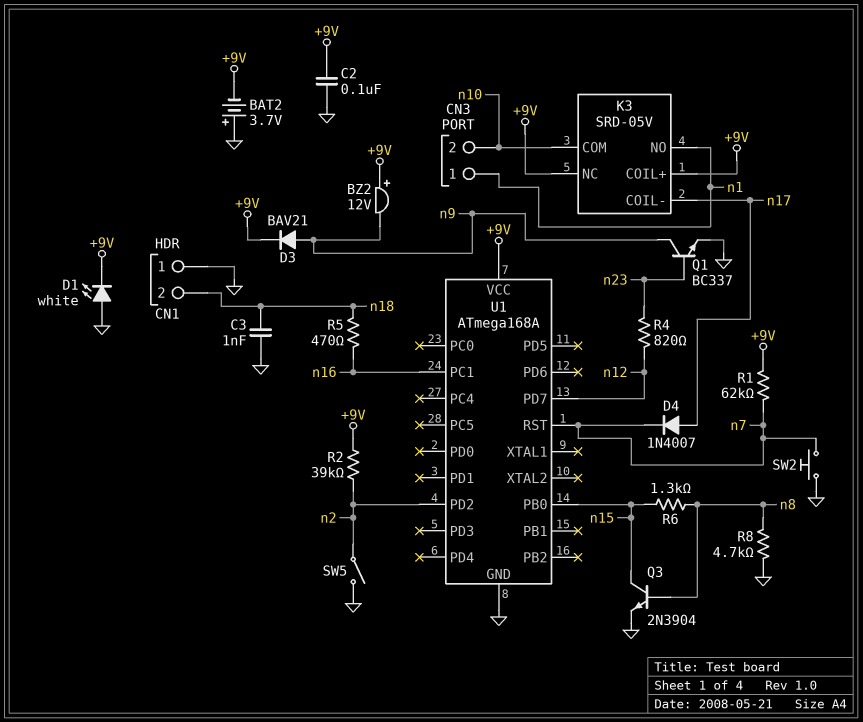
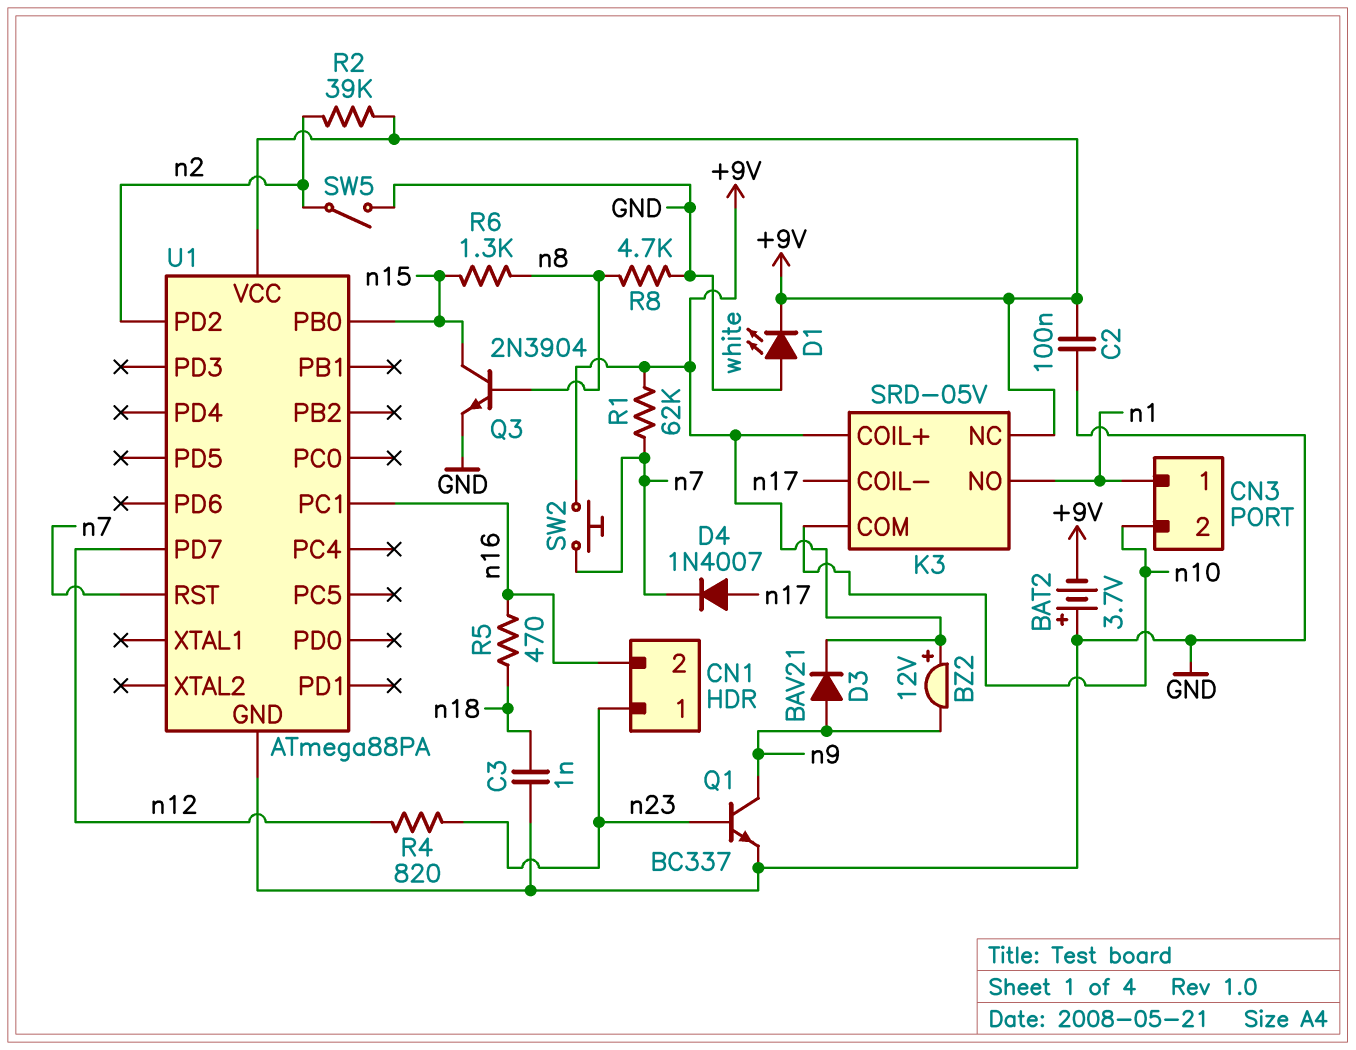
CN1 pin 1: GND -> n23
CN1 pin 2: n18 -> n16
SW2: button (GND, n7) -> button (+9V, n7)
U1: ATmega168A -> ATmega88PA

